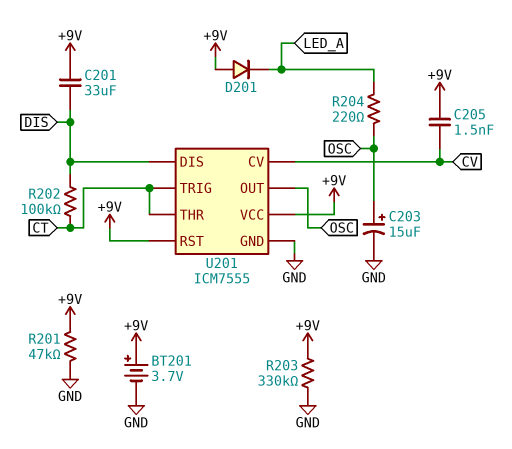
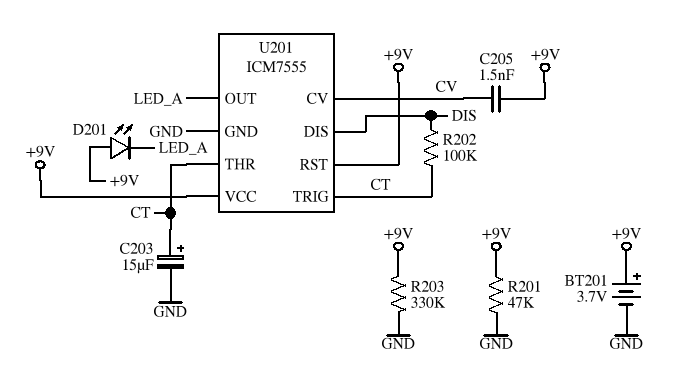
C201: 33uF (+9V, DIS) -> none
C203: 15uF (plus OSC, minus GND) -> 15uF (plus CT, minus GND)
D201: diode (A +9V, K LED_A) -> LED (A +9V, K LED_A)
R204: 220 (LED_A, OSC) -> none
U201 pin OUT: OSC -> LED_A

